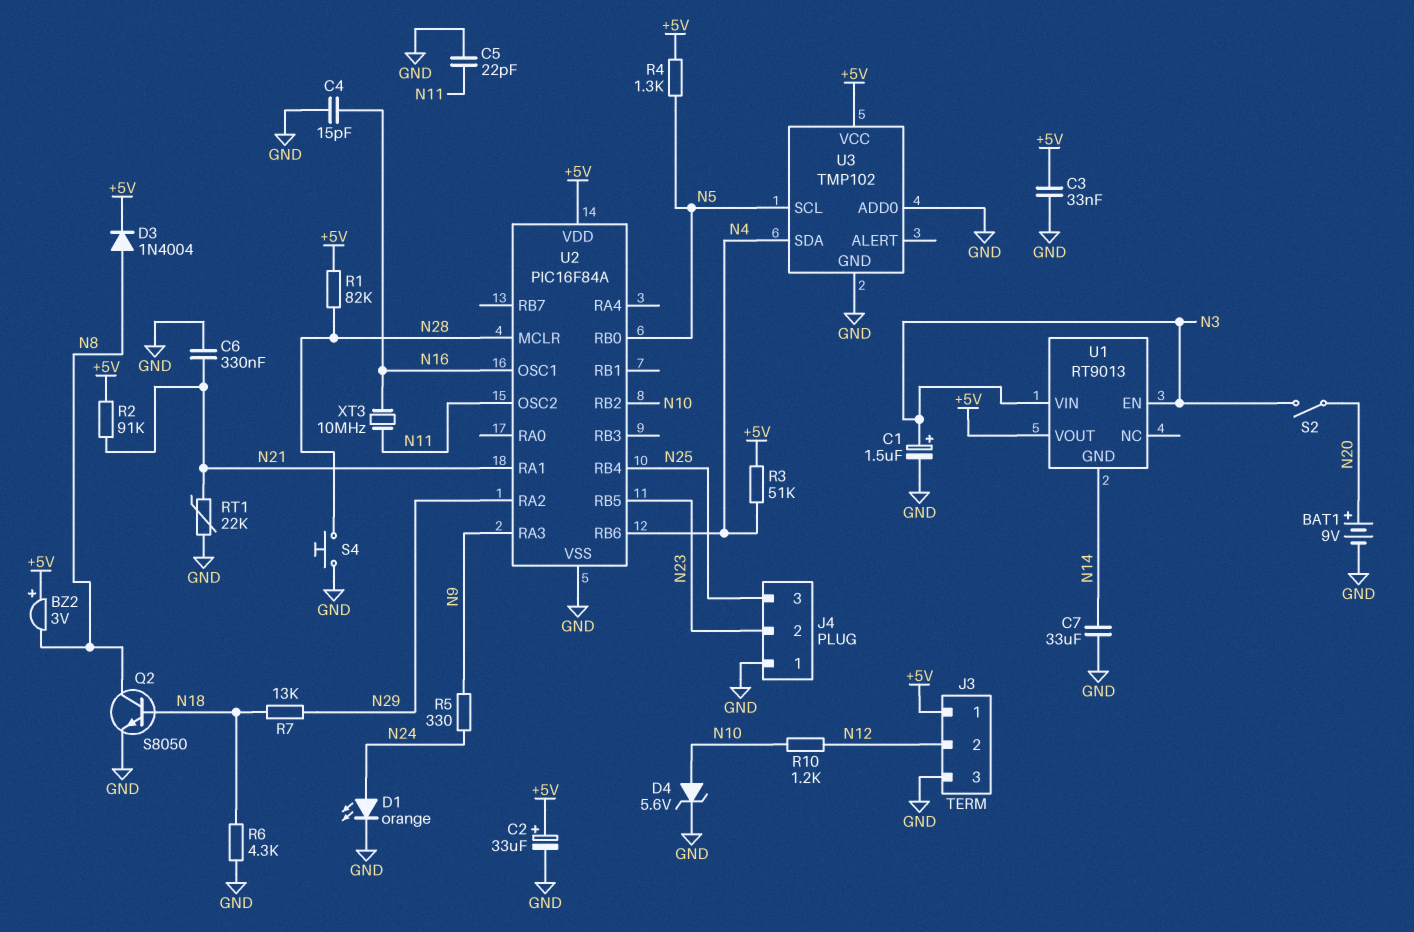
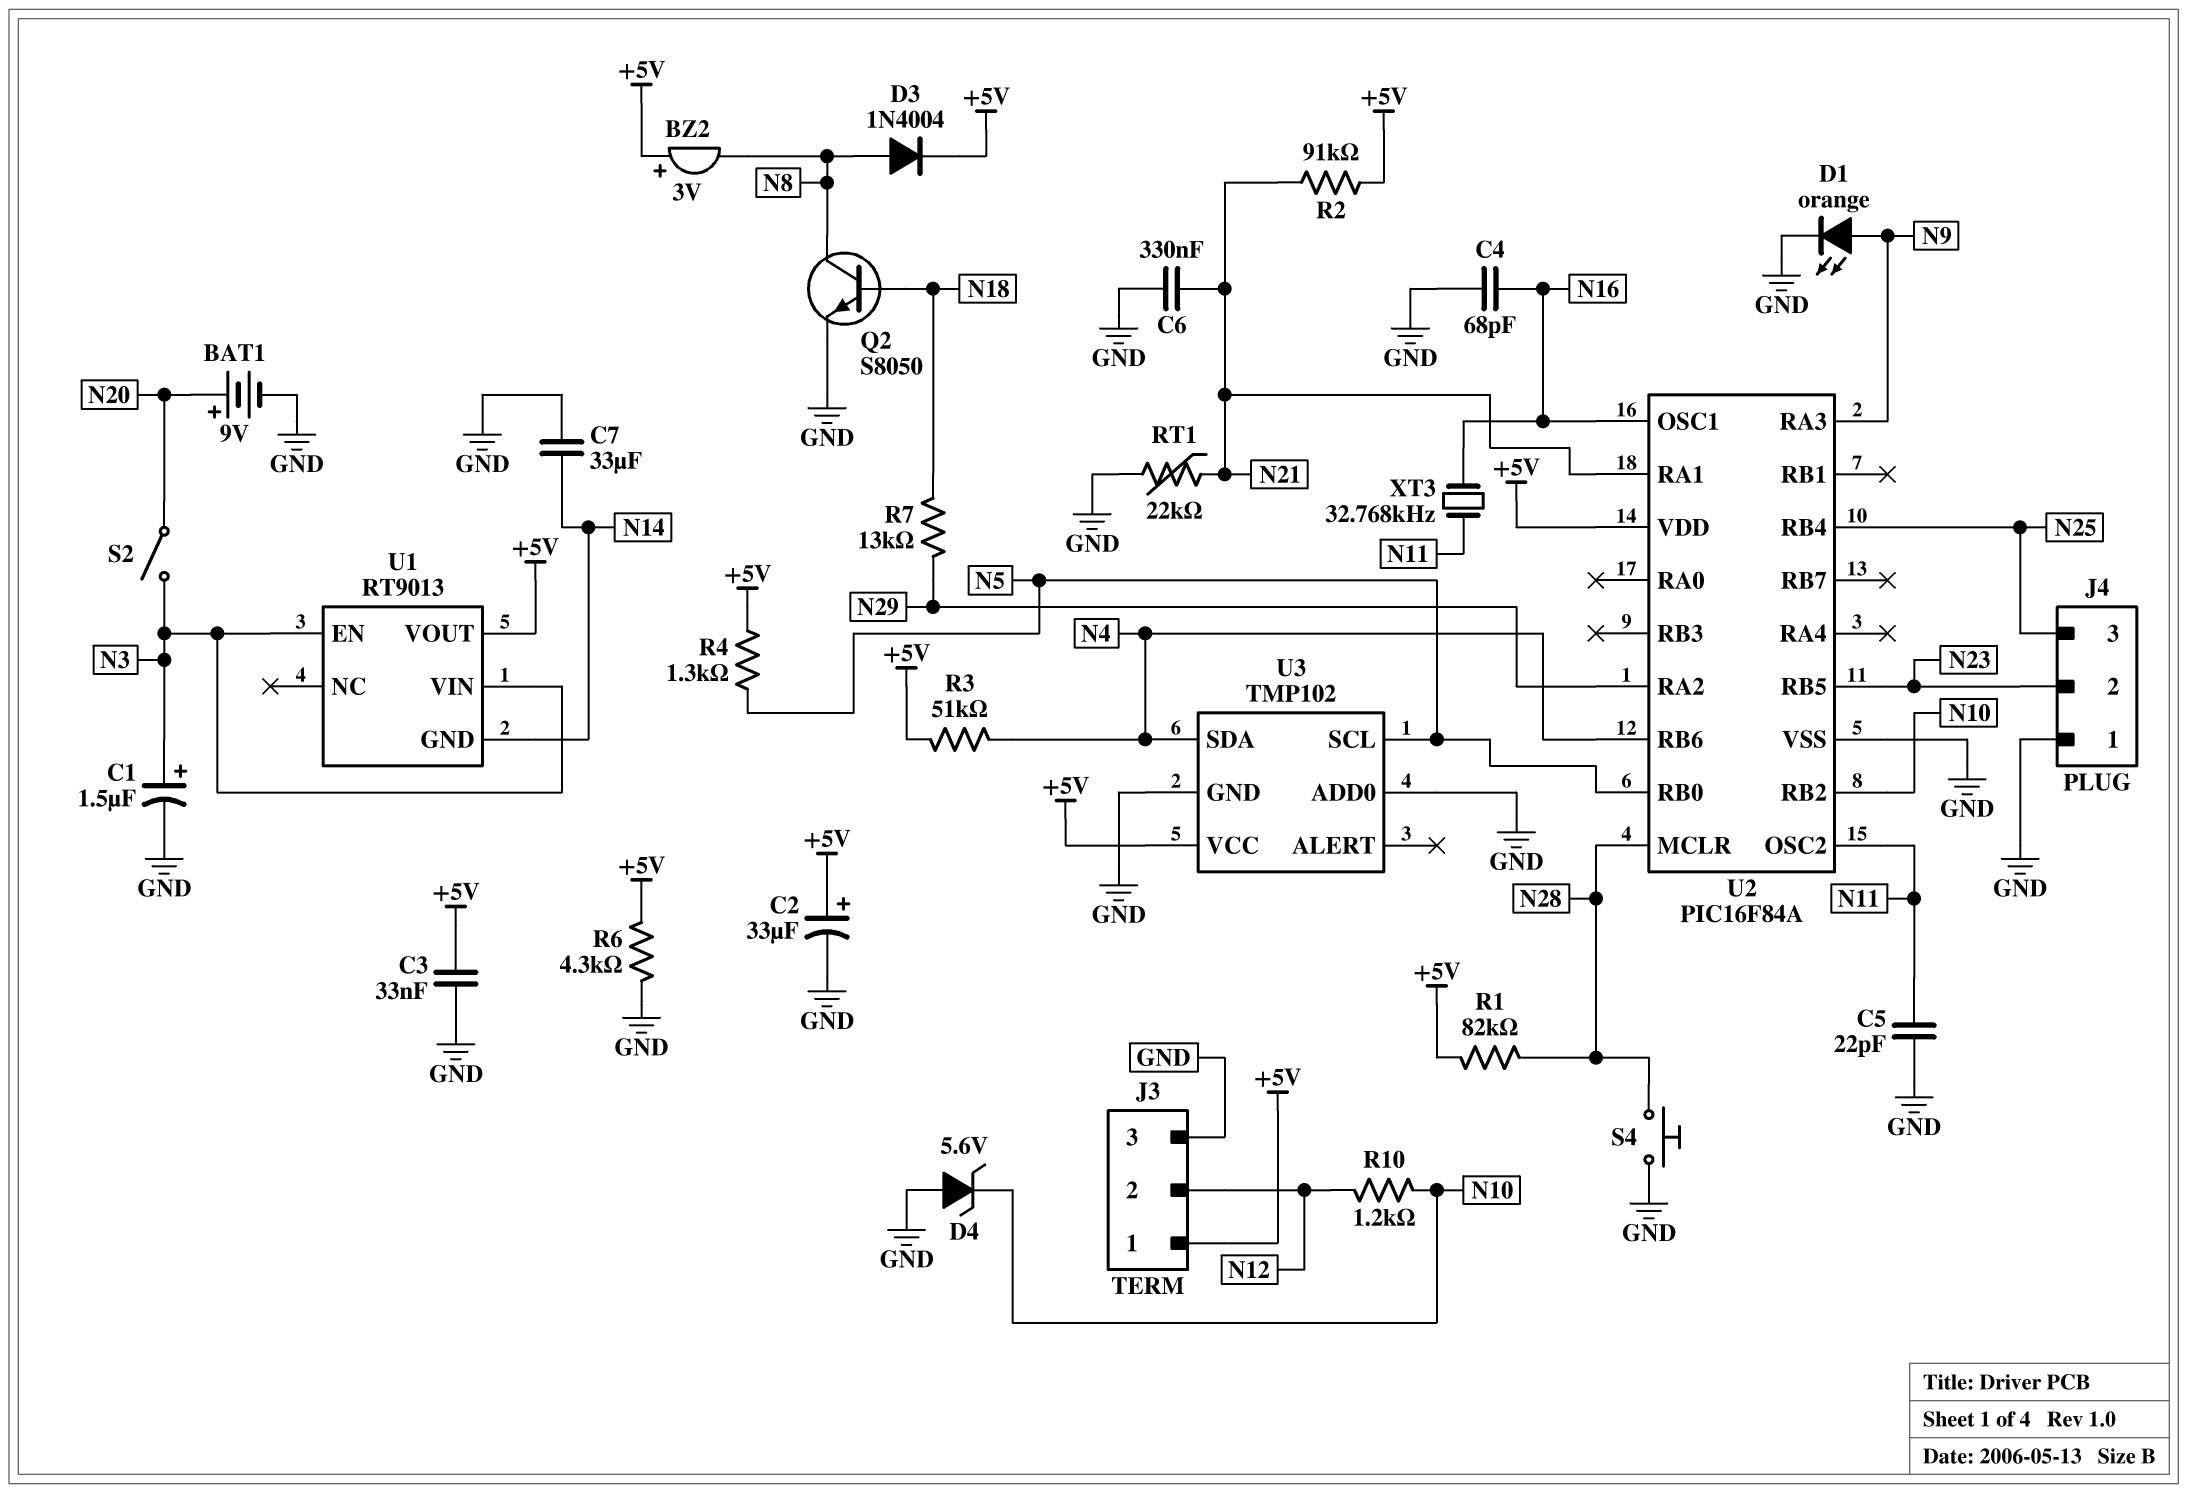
C4: 15pF (GND, N16) -> 68pF (GND, N16)
D1: LED orange (A N24, K GND) -> LED orange (A N9, K GND)
D4: zener 5.6V (A N10, K GND) -> zener 5.6V (A GND, K N10)
R5: 330 (N9, N24) -> none
R6: 4.3k (GND, N18) -> 4.3k (+5V, GND)
XT3: 10MHz (N11, N16) -> 32.768kHz (N11, N16)

